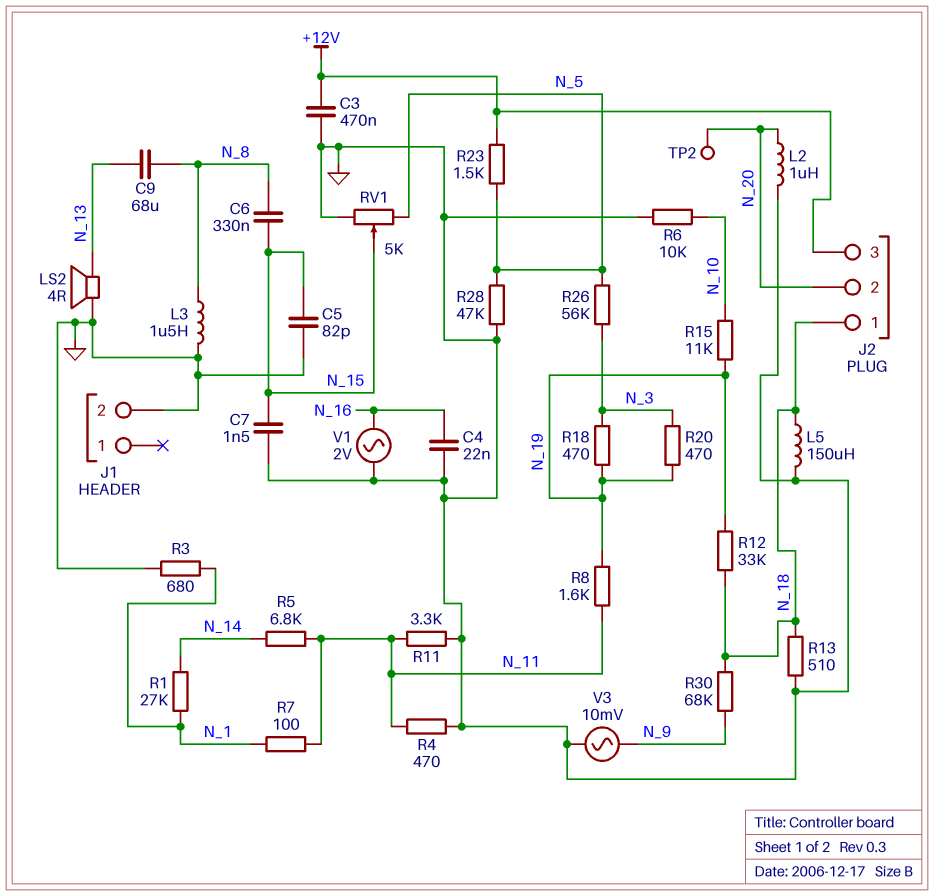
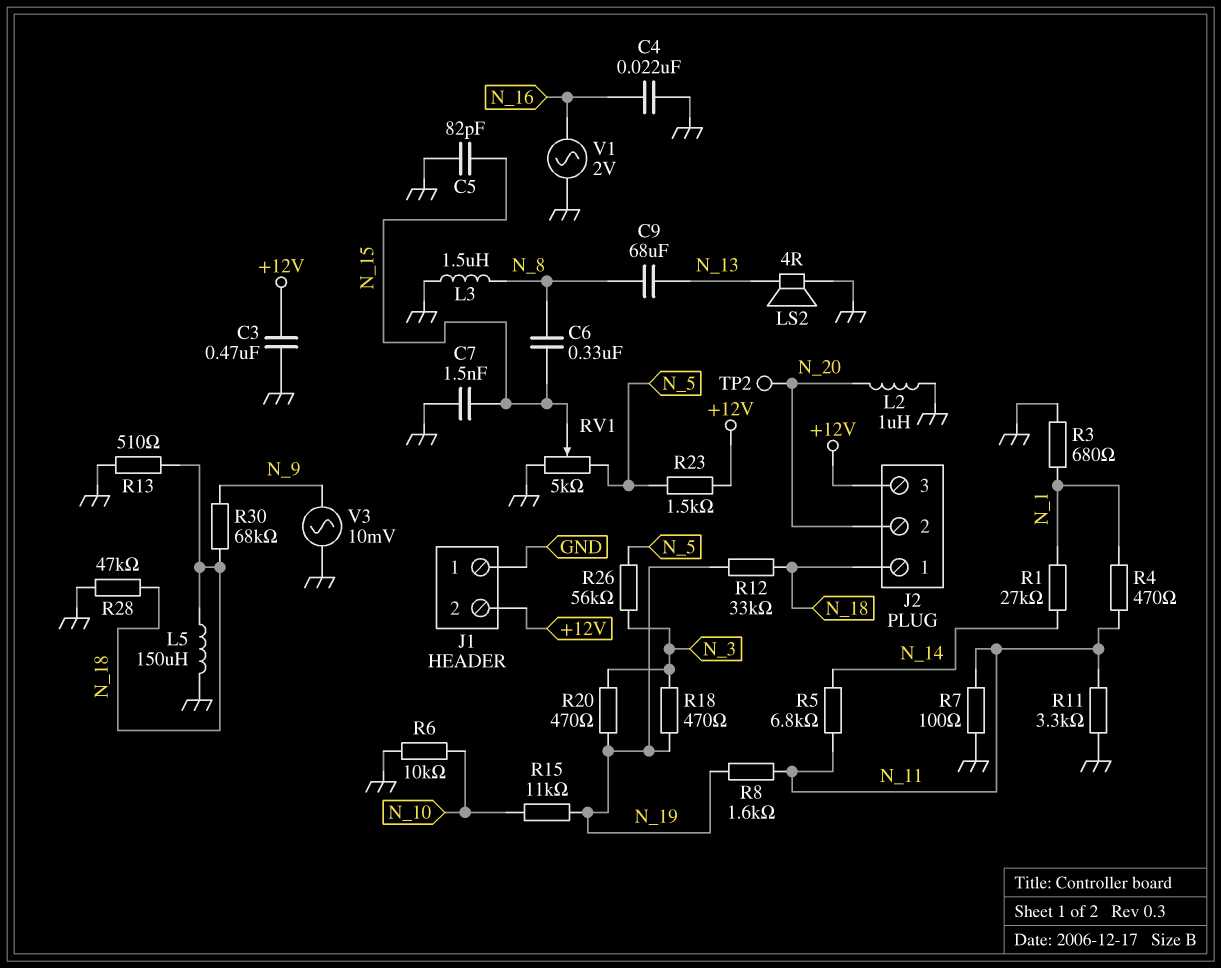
J1 pin 1: none -> GND
J1 pin 2: GND -> +12V
R4: 470 (GND, N_11) -> 470 (N_1, N_11)
R7: 100 (N_1, N_11) -> 100 (GND, N_11)
R28: 47k (GND, N_5) -> 47k (GND, N_18)

